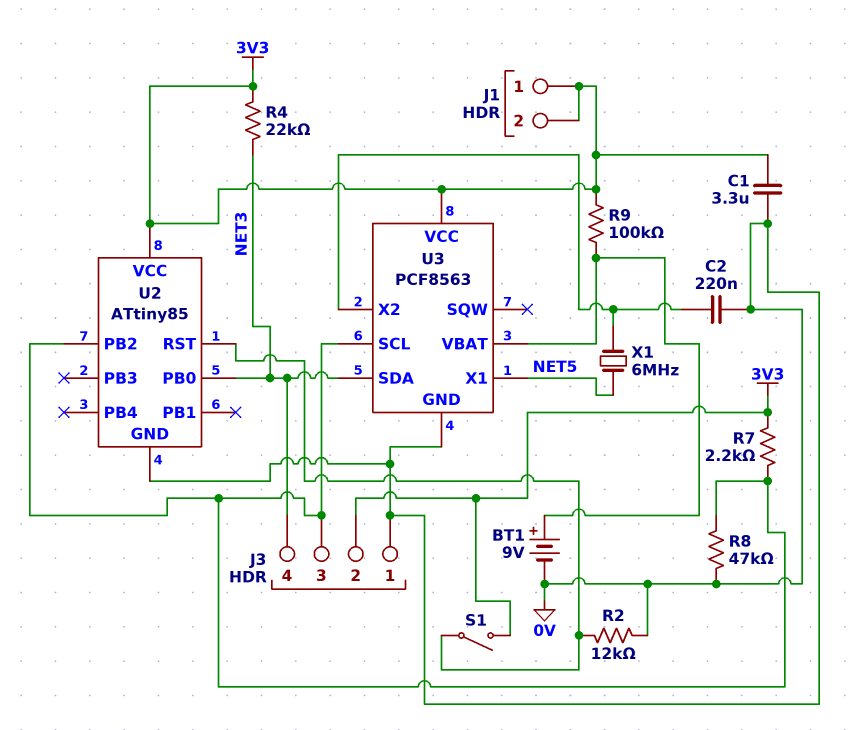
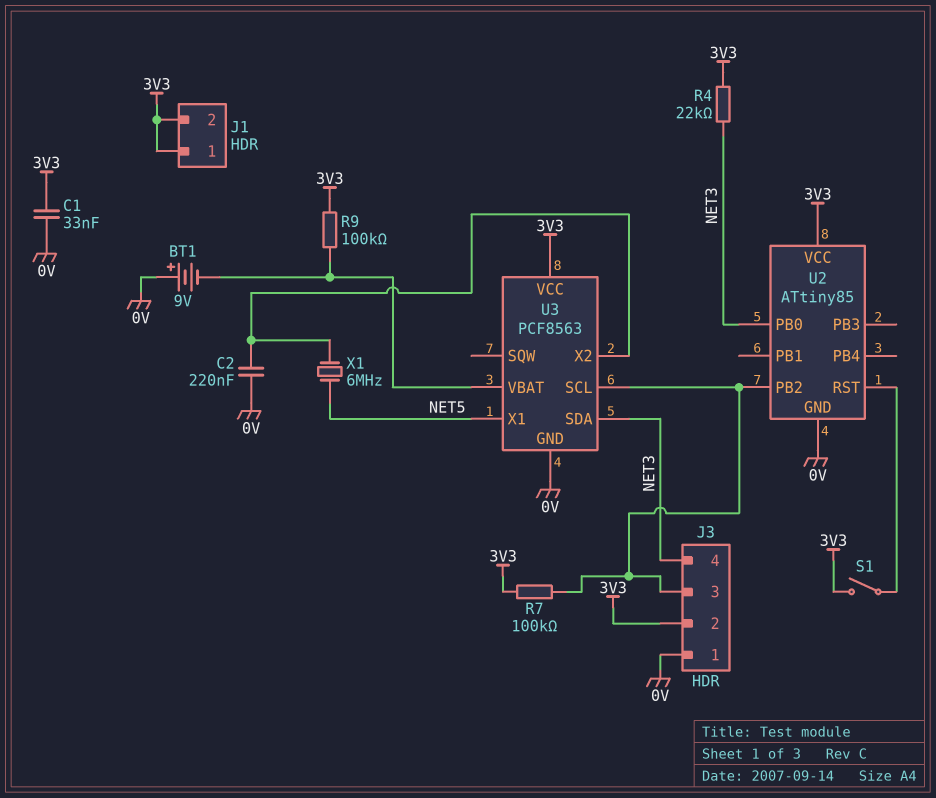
BT1: 9V (plus U3/VBAT, minus 0V) -> 9V (plus 0V, minus U3/VBAT)
C1: 3.3uF (0V, 3V3) -> 33nF (0V, 3V3)
R2: 12k (0V, U2/RST) -> none
R7: 2.2k (3V3, J3/3) -> 100k (3V3, J3/3)
R8: 47k (0V, J3/3) -> none

